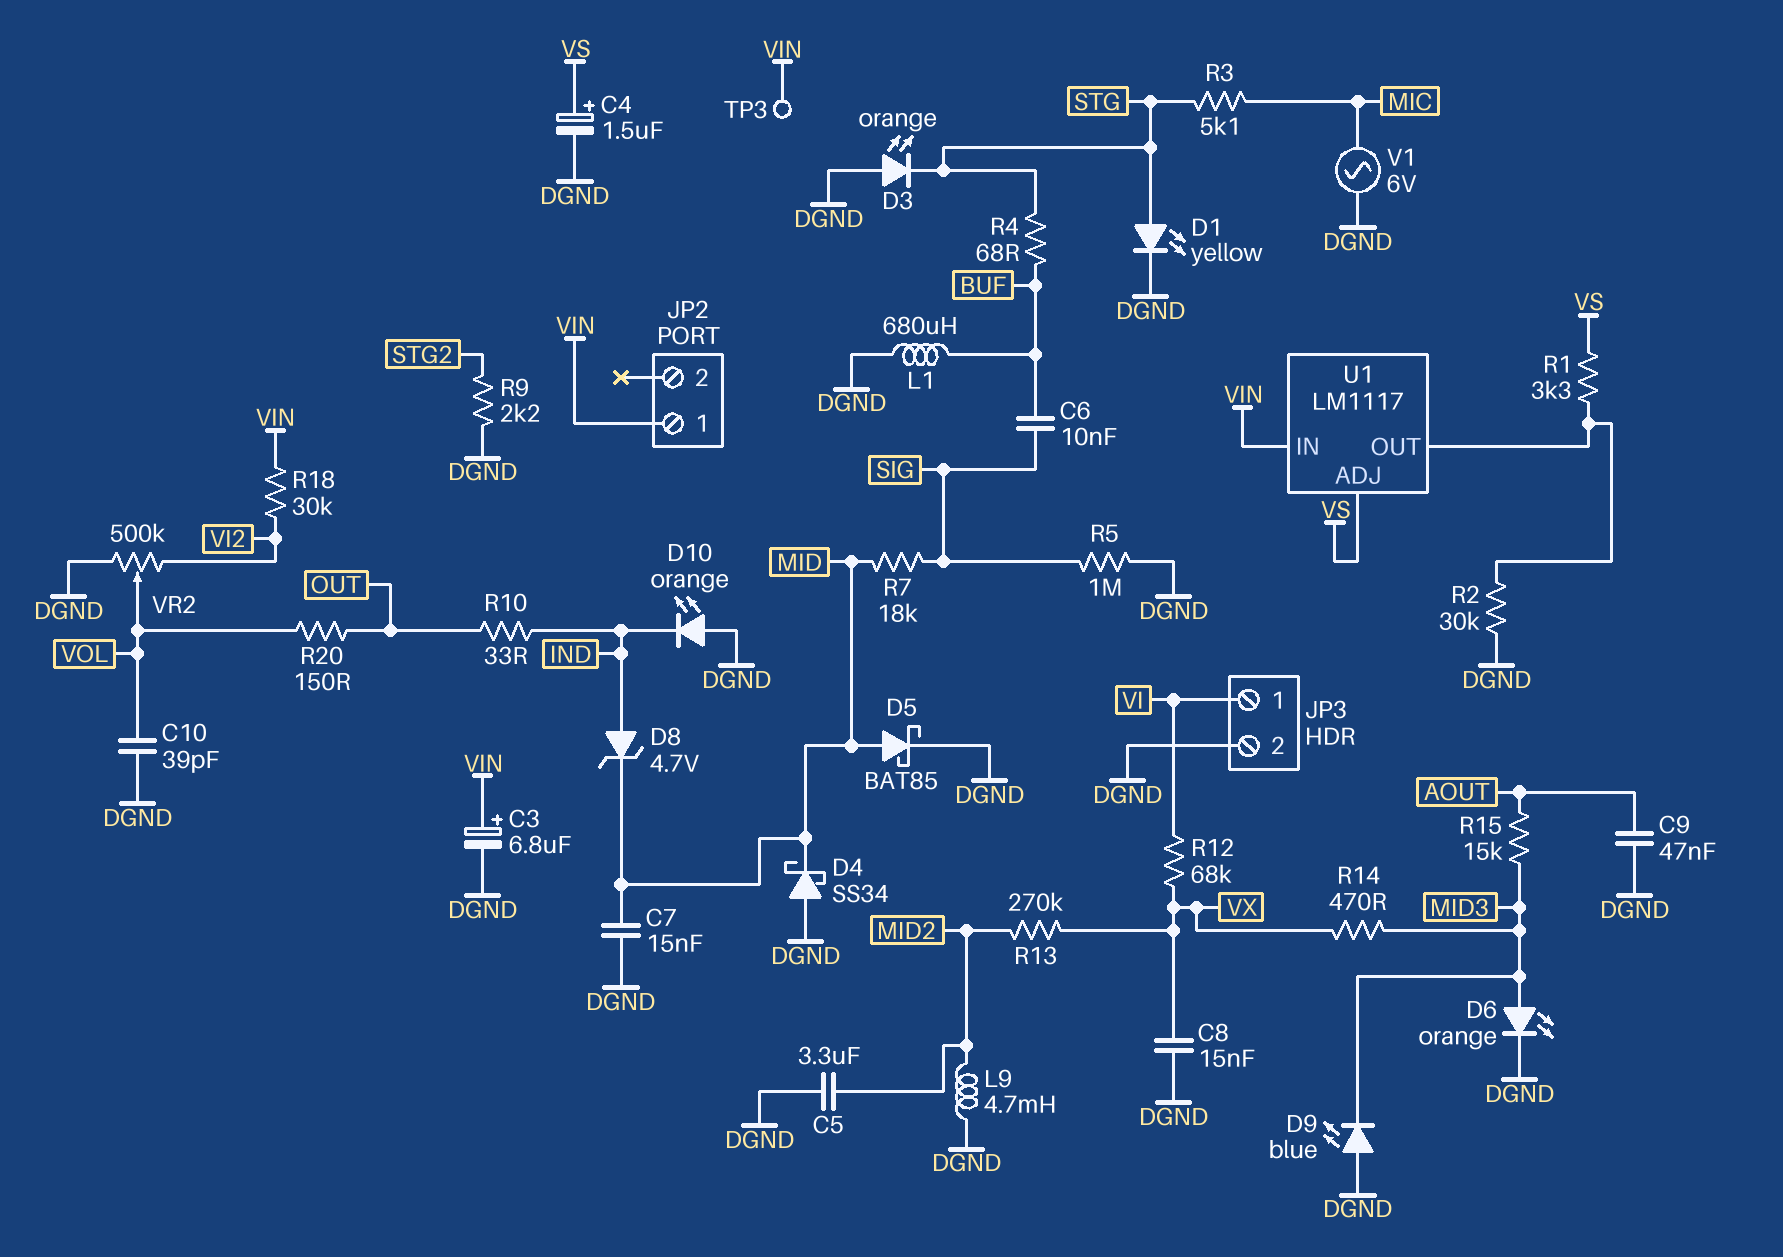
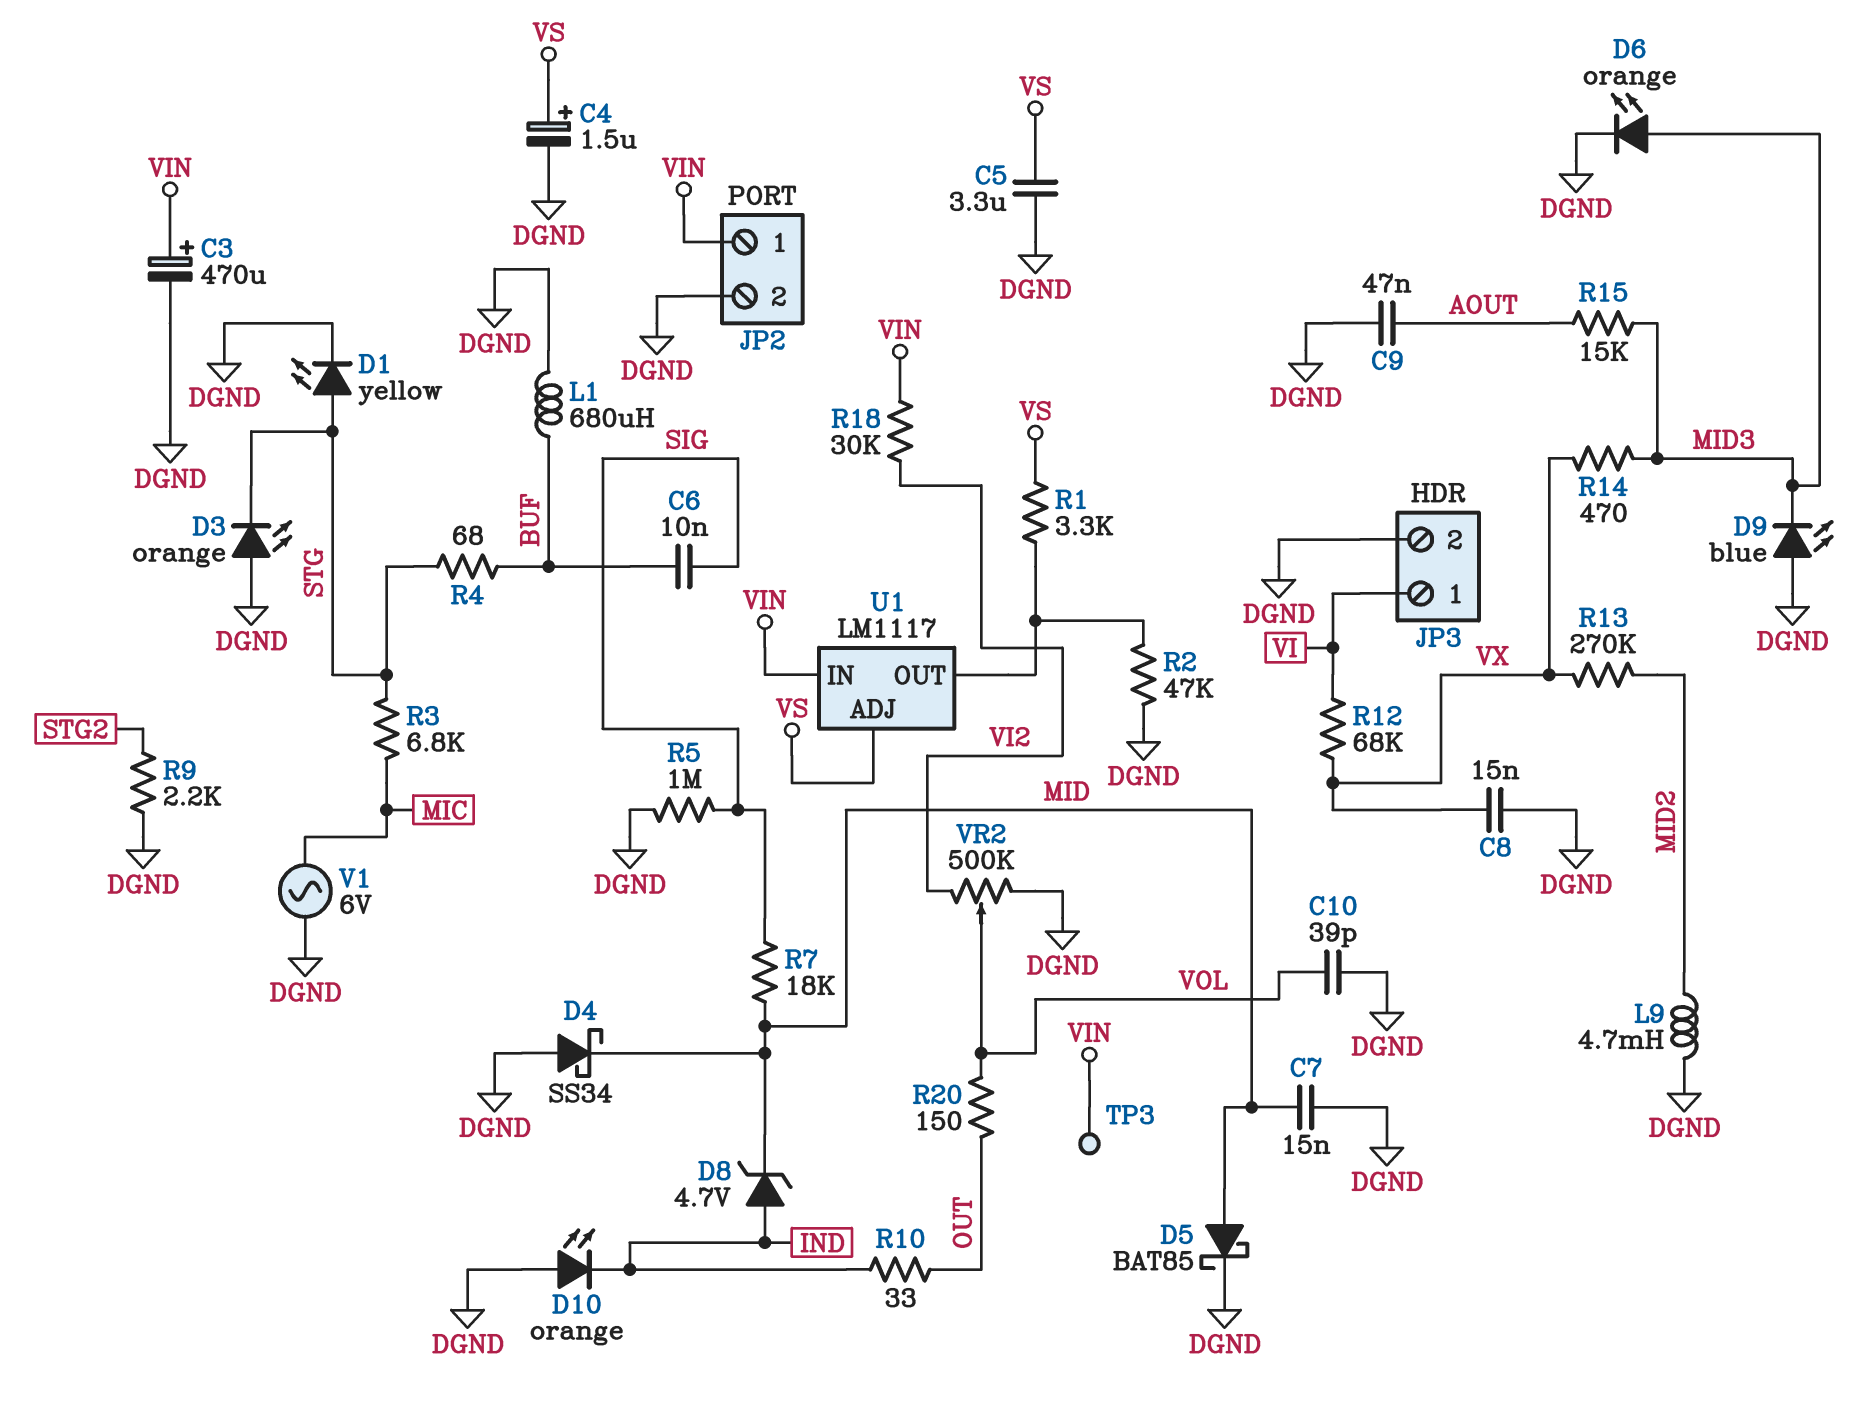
C3: 6.8uF (plus VIN, minus DGND) -> 470uF (plus VIN, minus DGND)
C5: 3.3uF (DGND, MID2) -> 3.3uF (DGND, VS)
JP2 pin 2: none -> DGND
R2: 30k (DGND, U1/OUT) -> 47k (DGND, U1/OUT)
R3: 5.1k (MIC, STG) -> 6.8k (MIC, STG)

